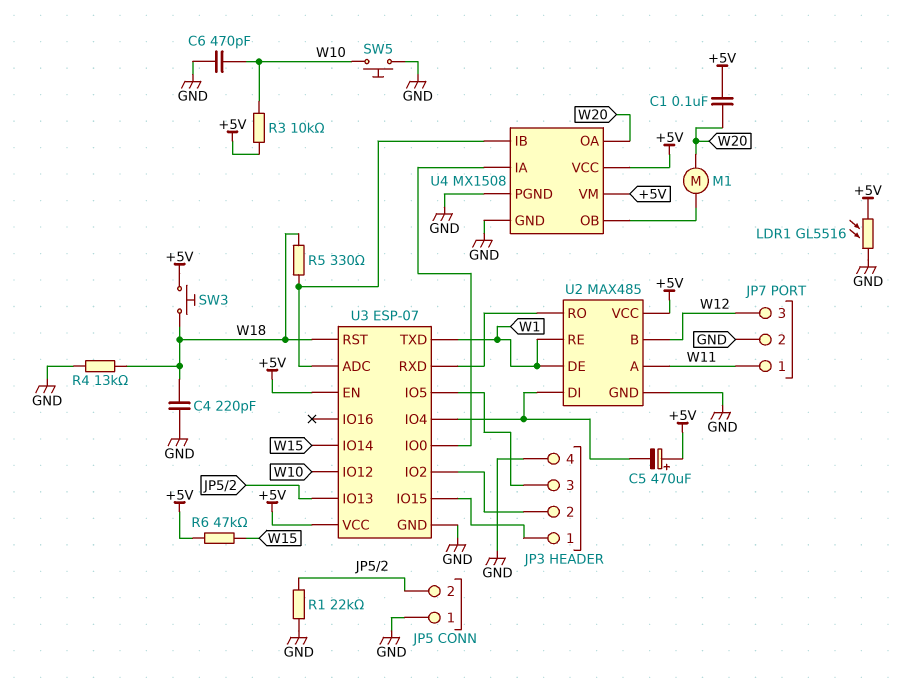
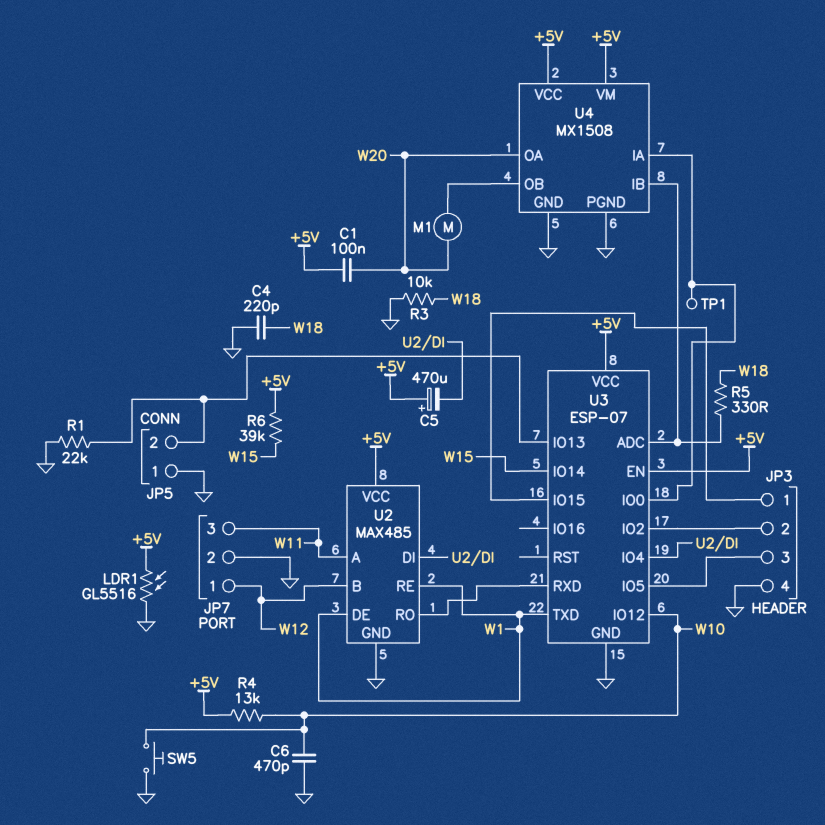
JP7 pin 1: W11 -> W12
JP7 pin 3: W12 -> W11
R3: 10k (+5V, W10) -> 10k (GND, W18)
R4: 13k (GND, W18) -> 13k (+5V, W10)
R6: 47k (+5V, W15) -> 39k (+5V, W15)
SW3: button (+5V, W18) -> none
TP1: none -> test point (U3/IO0)
U3 pin RST: W18 -> none

